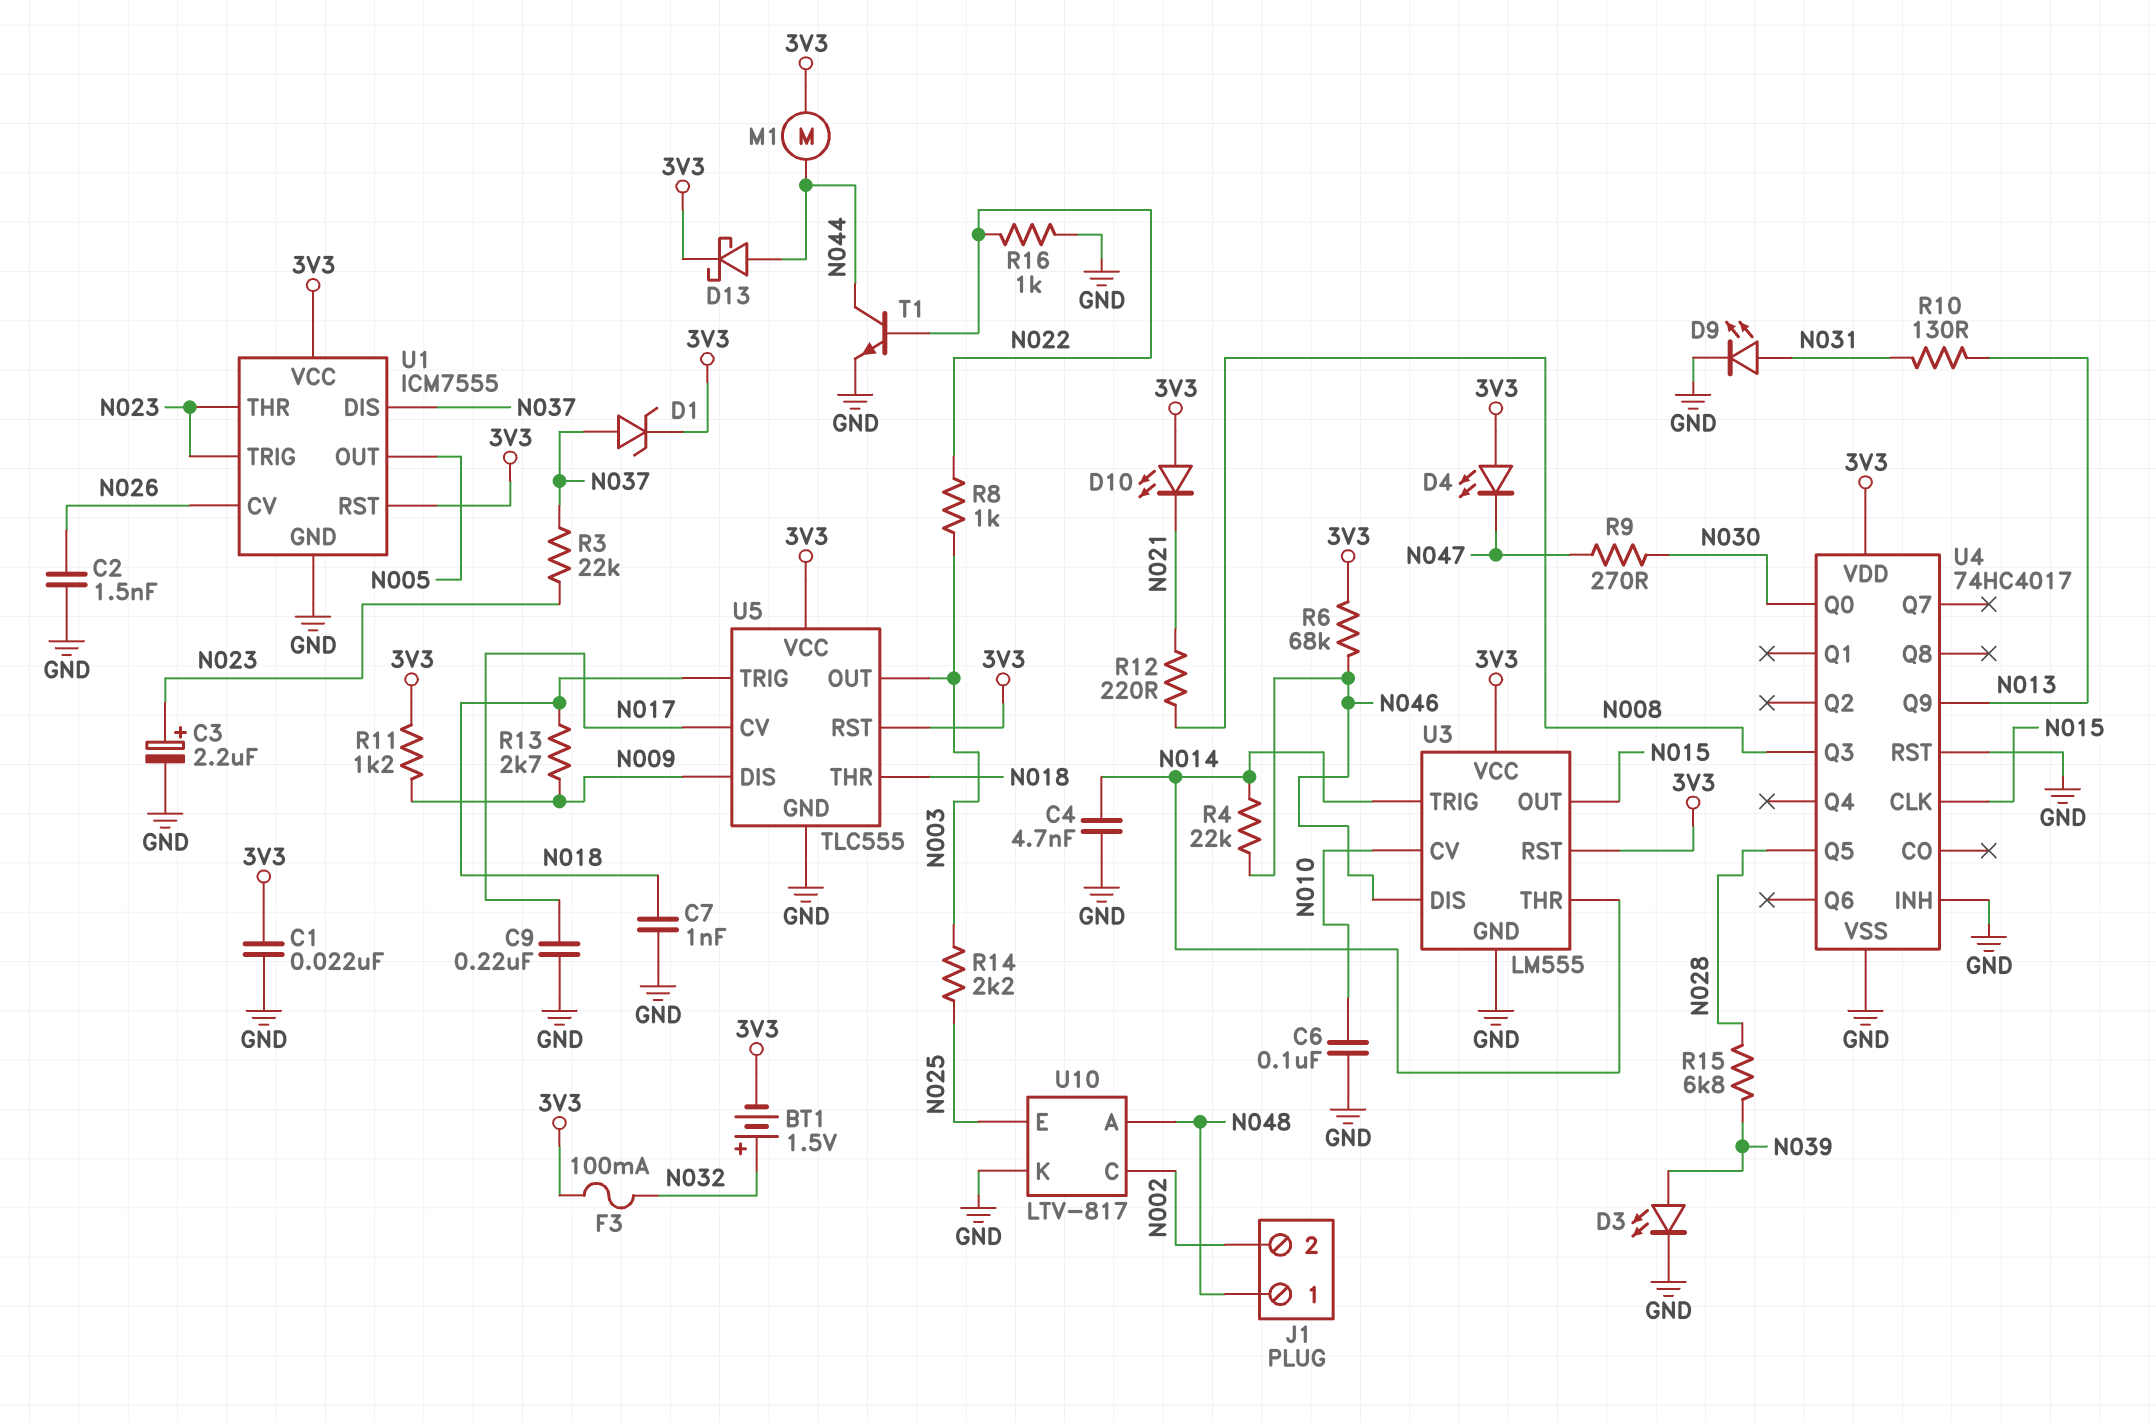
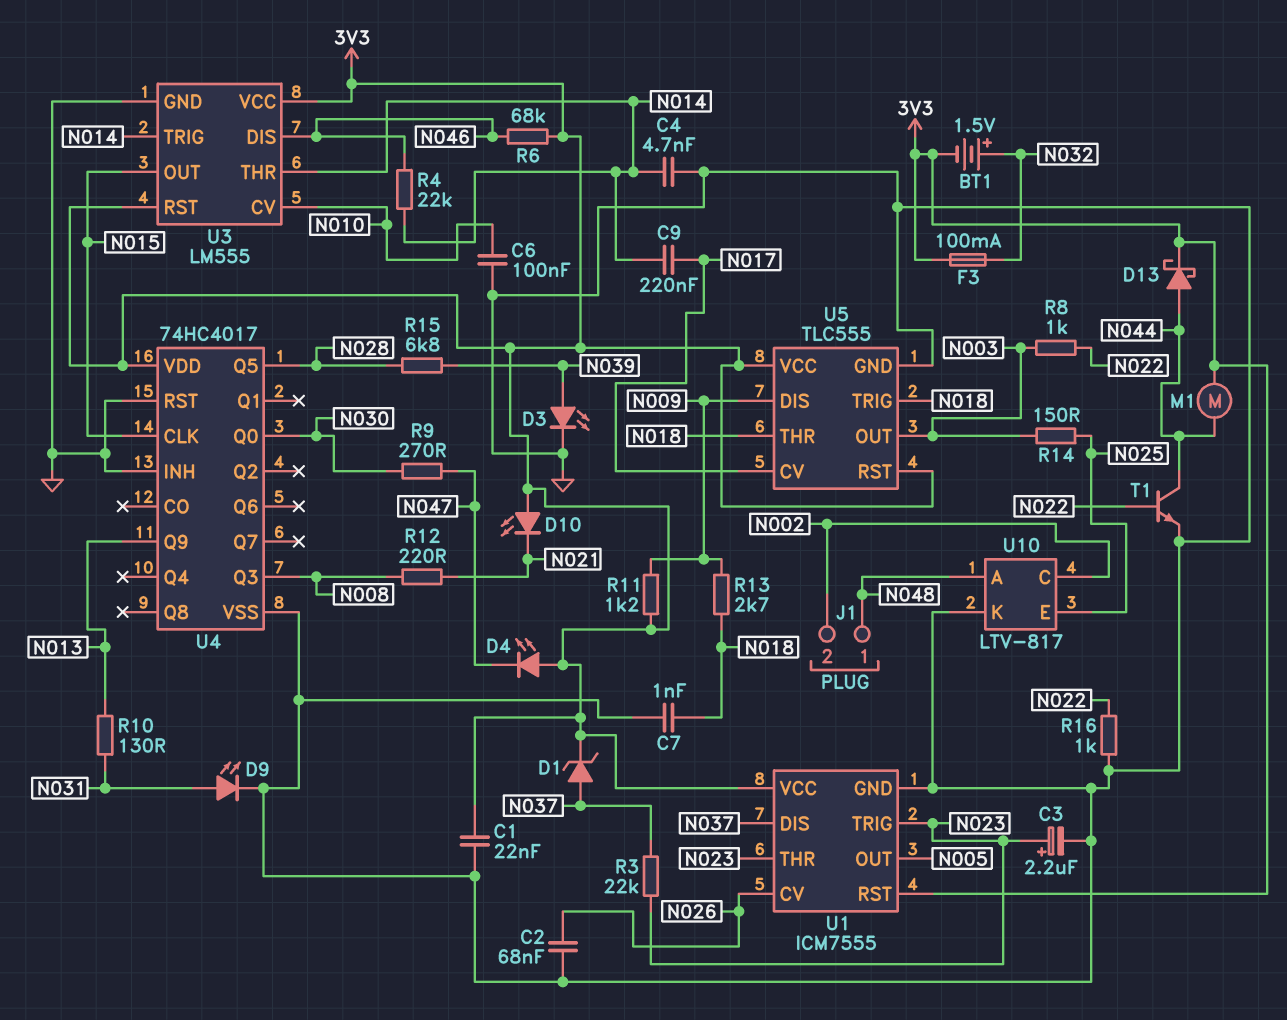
C2: 1.5nF (GND, N026) -> 68nF (GND, N026)
C9: 220nF (GND, N017) -> 220nF (N014, N017)
R14: 2.2k (N003, N025) -> 150 (N003, N025)

